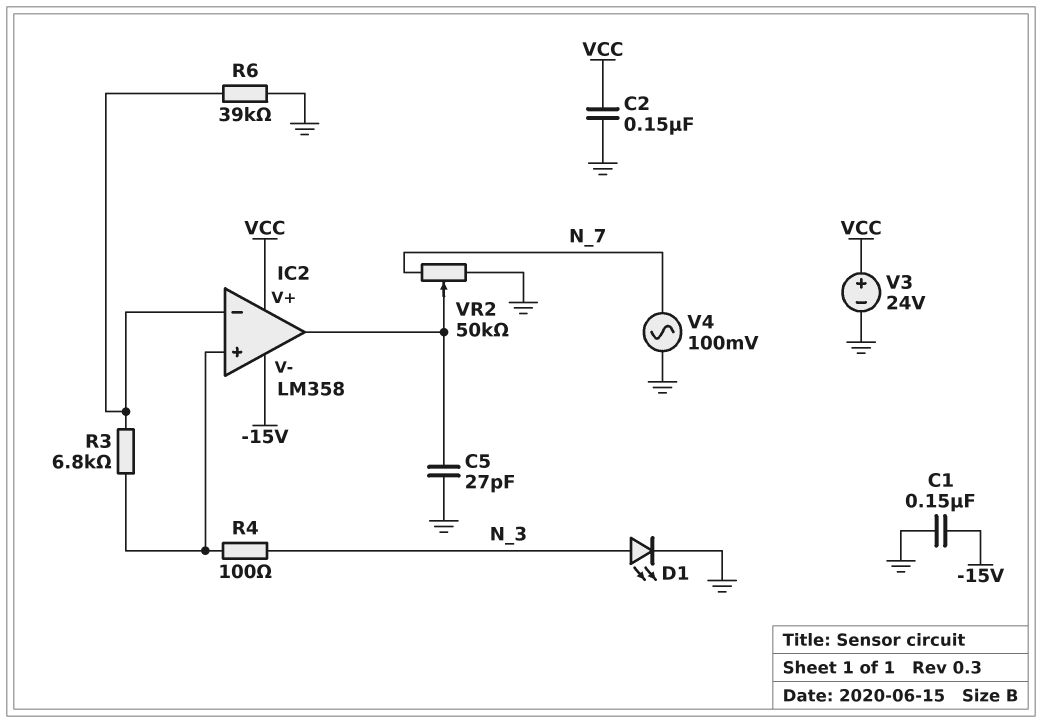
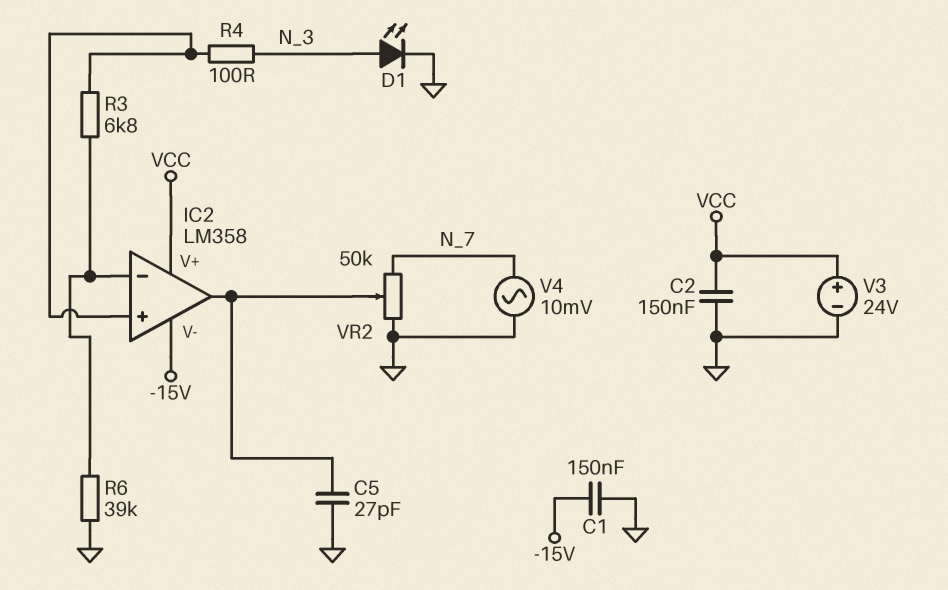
V4: AC 100mV (GND, N_7) -> AC 10mV (GND, N_7)

